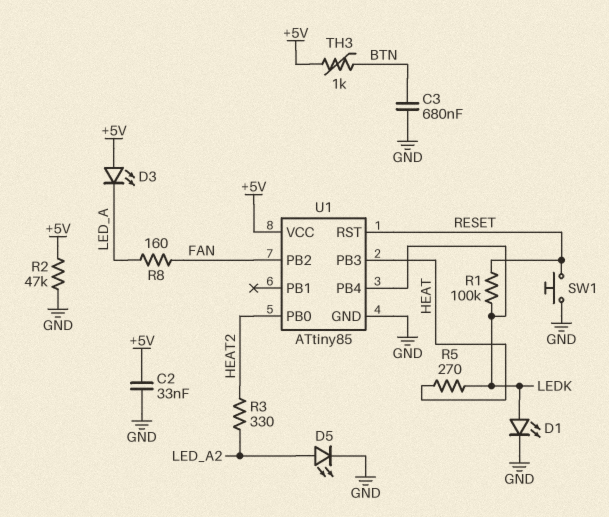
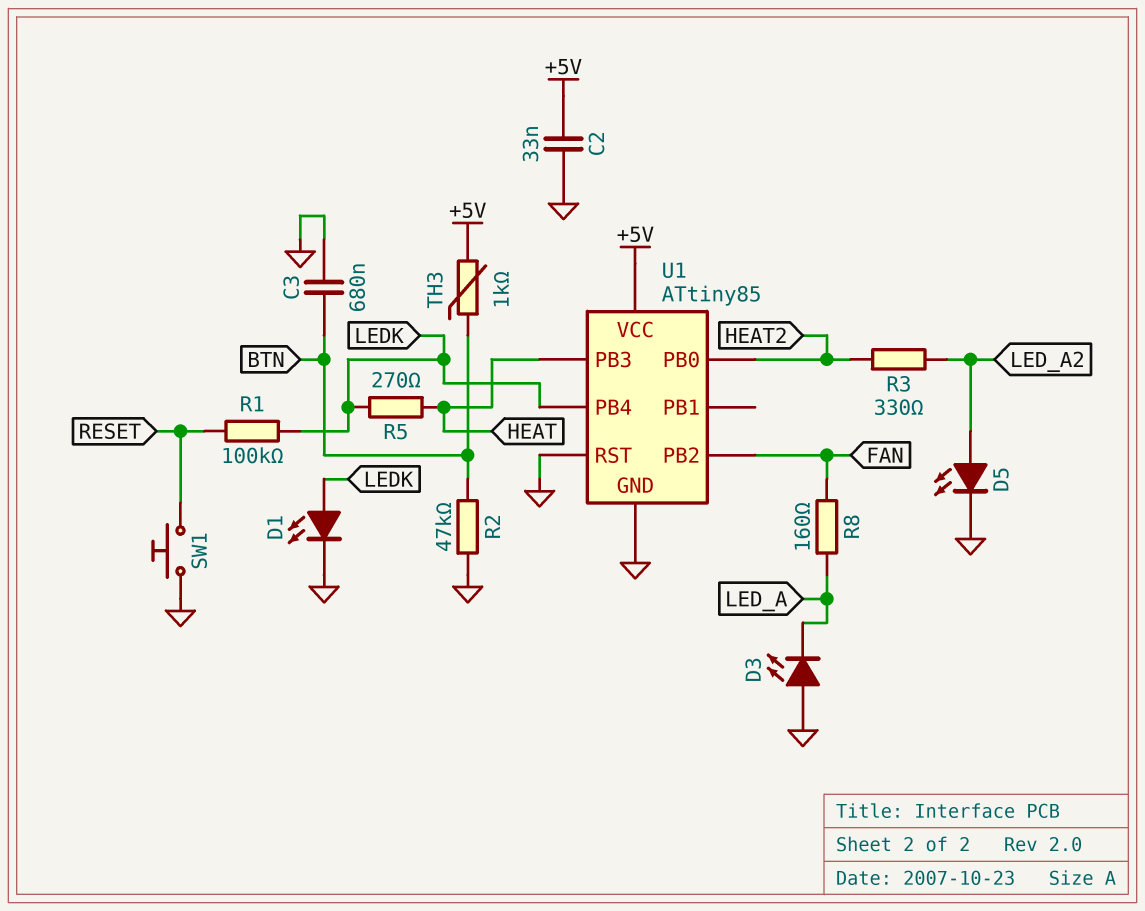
D3: LED (A +5V, K LED_A) -> LED (A GND, K LED_A)
R2: 47k (+5V, GND) -> 47k (BTN, GND)
U1 pin RST: RESET -> GND

